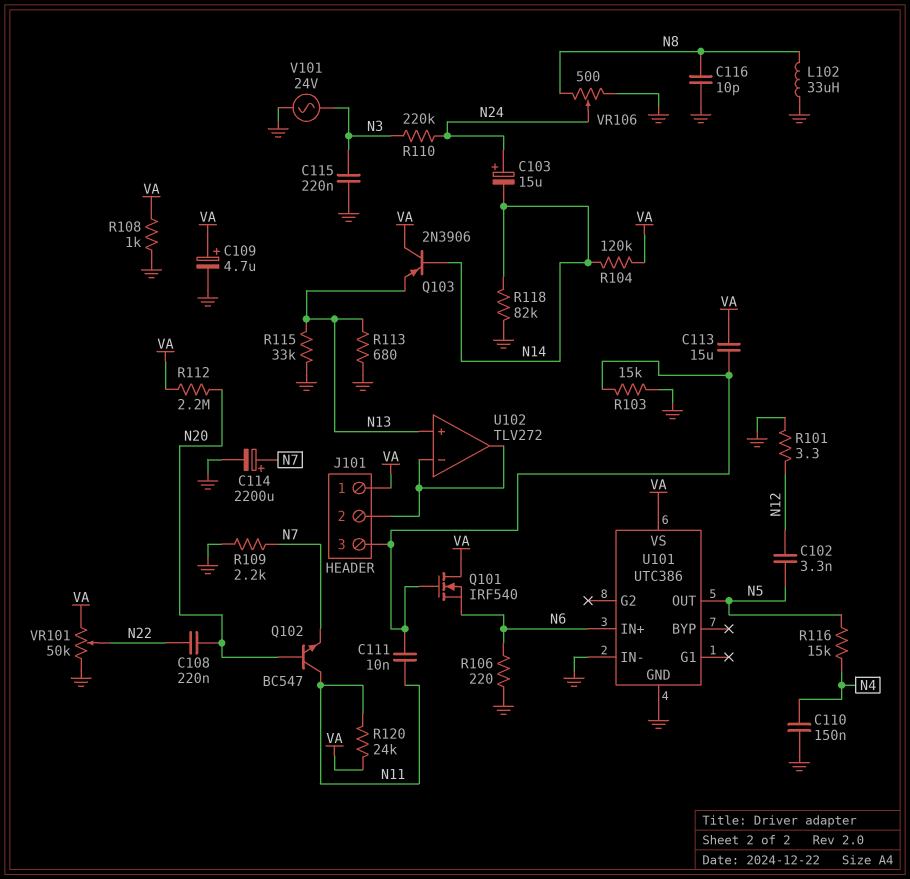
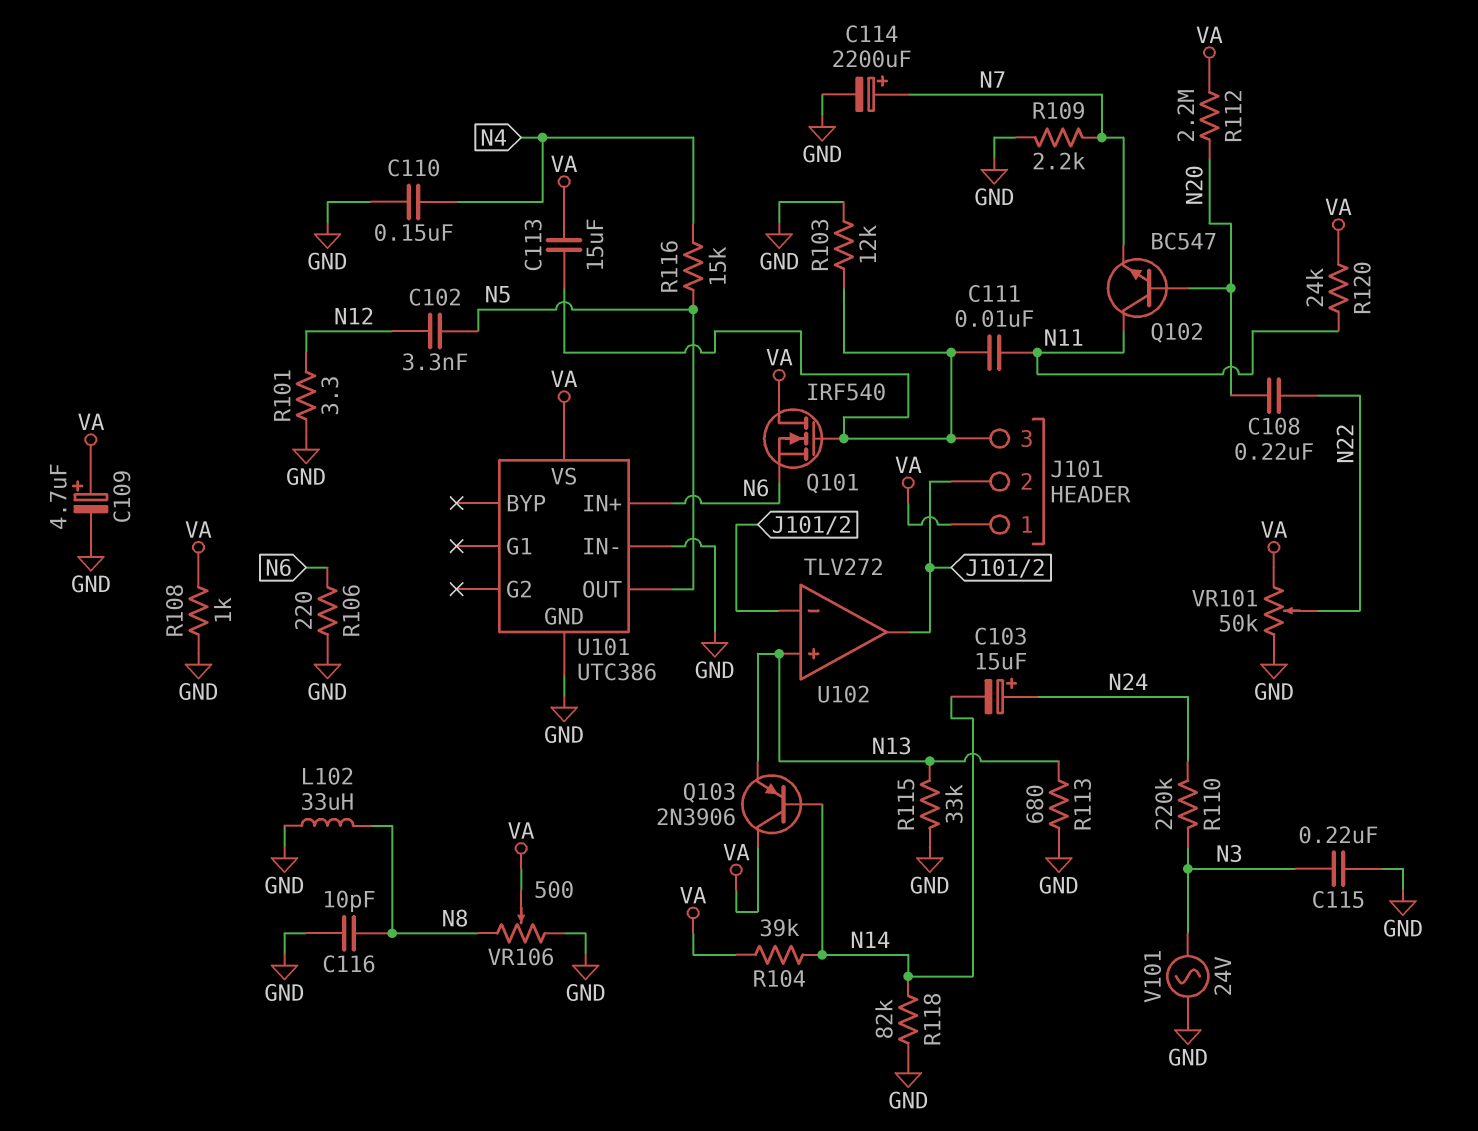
R103: 15k (GND, J101/3) -> 12k (GND, J101/3)
R104: 120k (N14, VA) -> 39k (N14, VA)
VR106: 500 (GND, N8, wiper N24) -> 500 (GND, N8, wiper VA)

